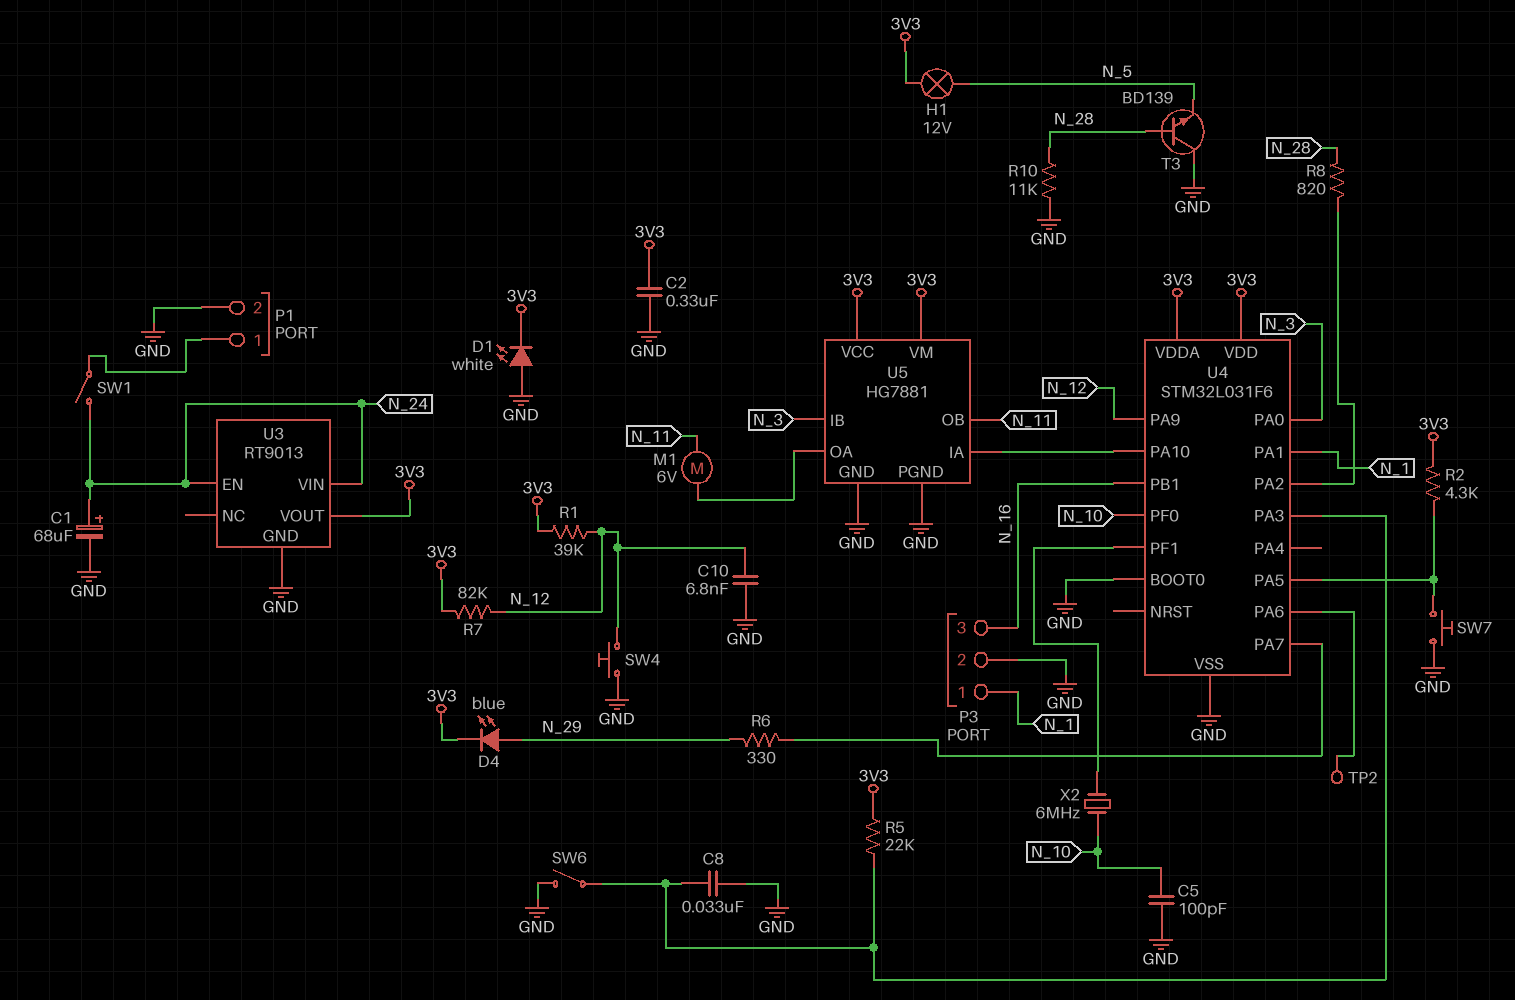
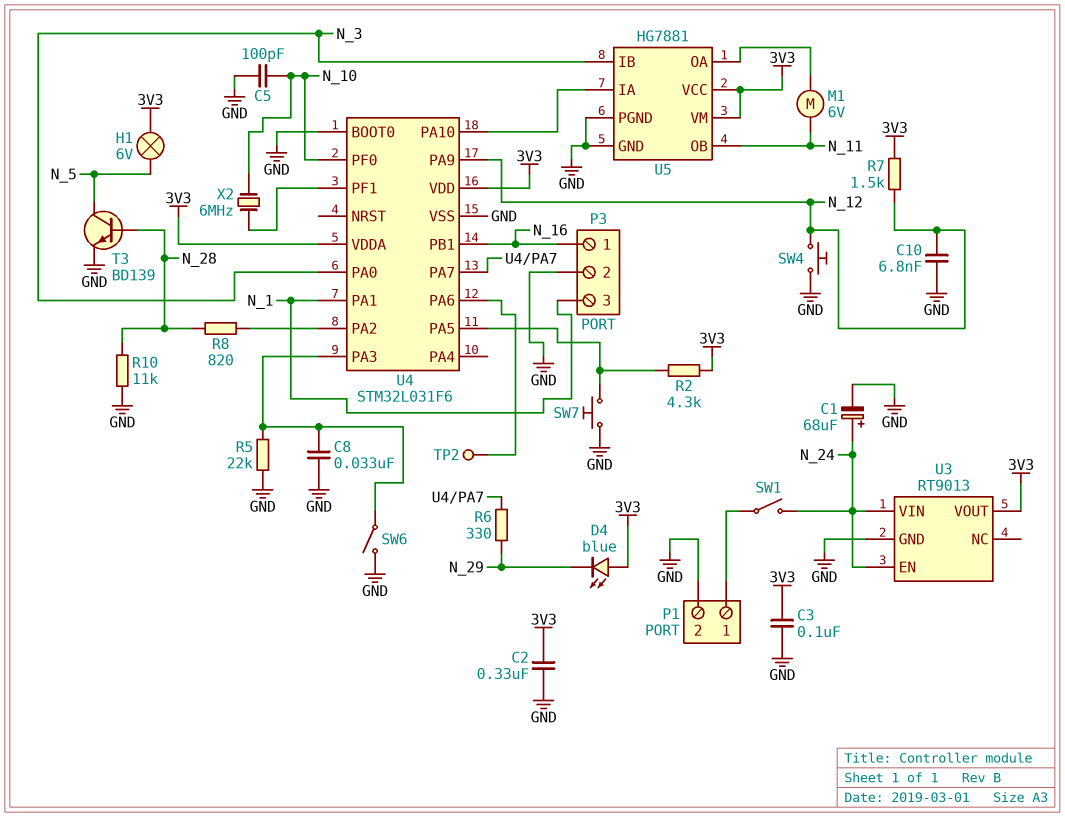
C3: none -> 100nF (3V3, GND)
D1: LED white (A GND, K 3V3) -> none
D4: LED blue (A N_29, K 3V3) -> LED blue (A 3V3, K N_29)
H1: lamp 12V (3V3, N_5) -> lamp 6V (3V3, N_5)
P3 pin 1: N_1 -> N_16
P3 pin 3: N_16 -> N_1
R1: 39k (3V3, N_12) -> none
R5: 22k (3V3, U4/PA3) -> 22k (GND, U4/PA3)
R7: 82k (3V3, N_12) -> 1.5k (3V3, N_12)
T3: NPN BD139 (B N_28, C GND, E N_5) -> NPN BD139 (B N_28, C N_5, E GND)

